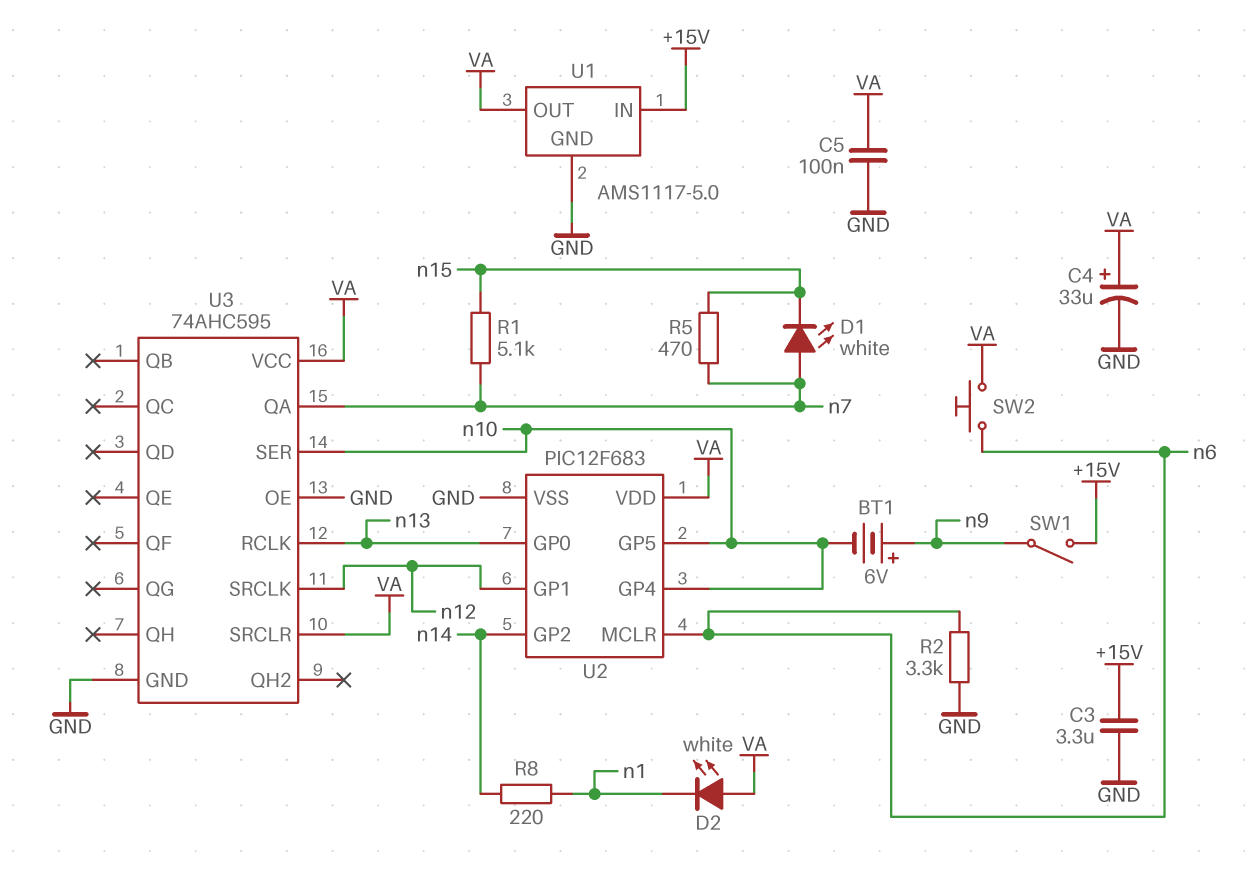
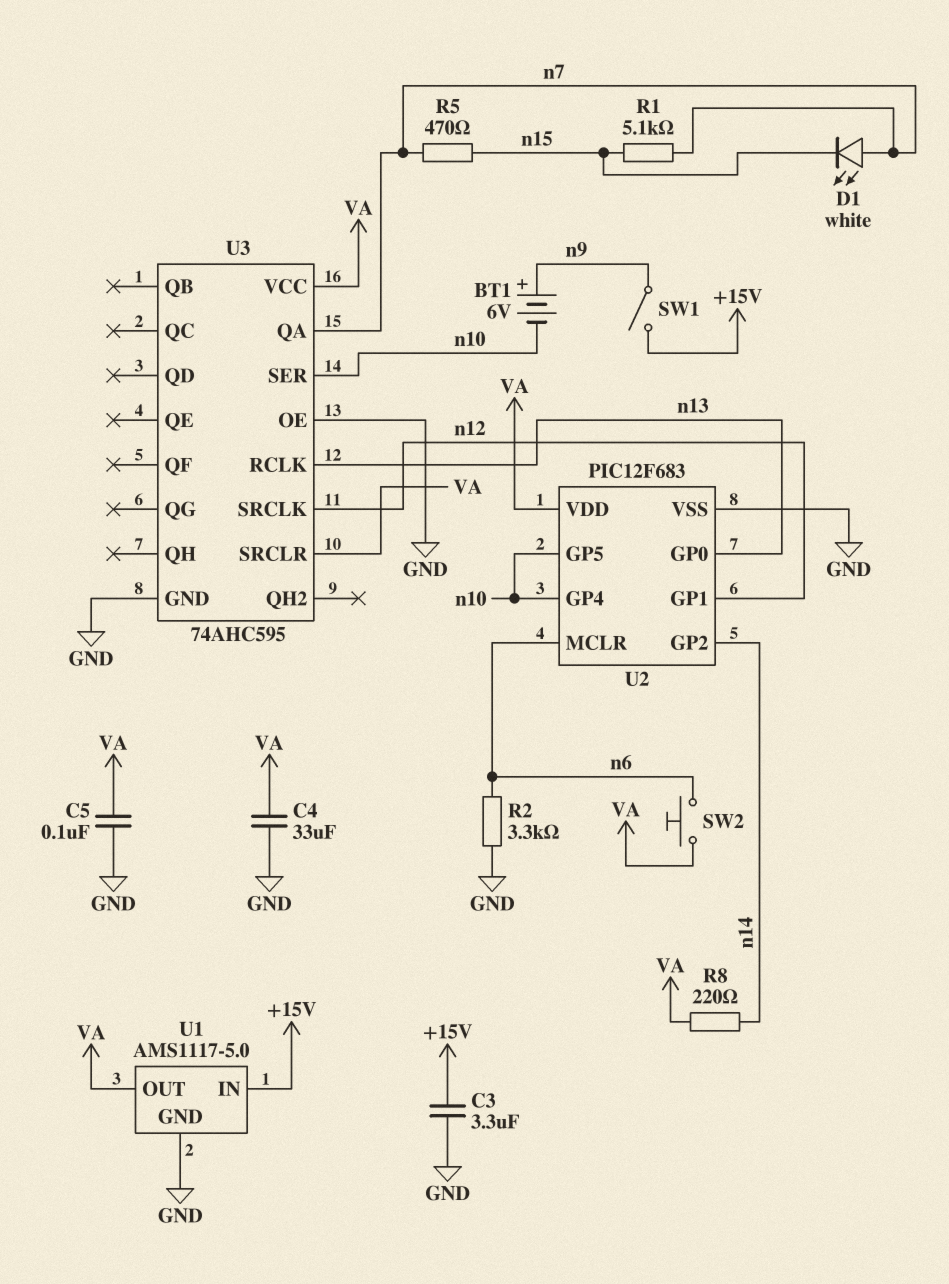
C4: 33uF (plus VA, minus GND) -> 33uF (GND, VA)
D2: LED white (A VA, K n1) -> none
R8: 220 (n1, n14) -> 220 (VA, n14)

